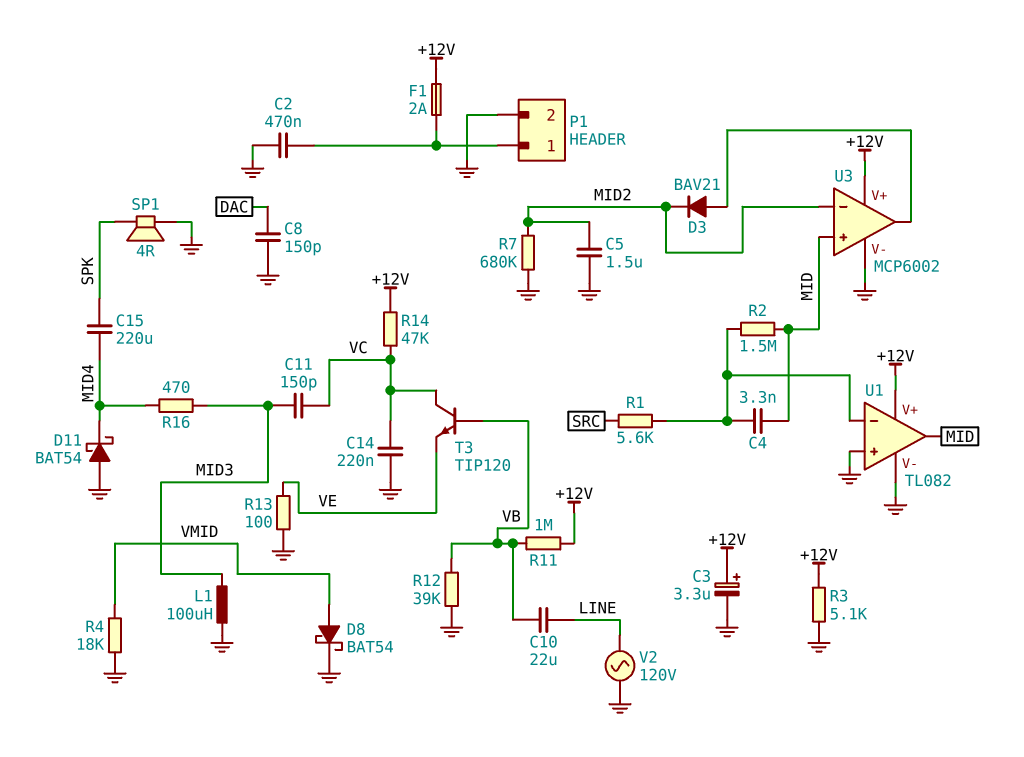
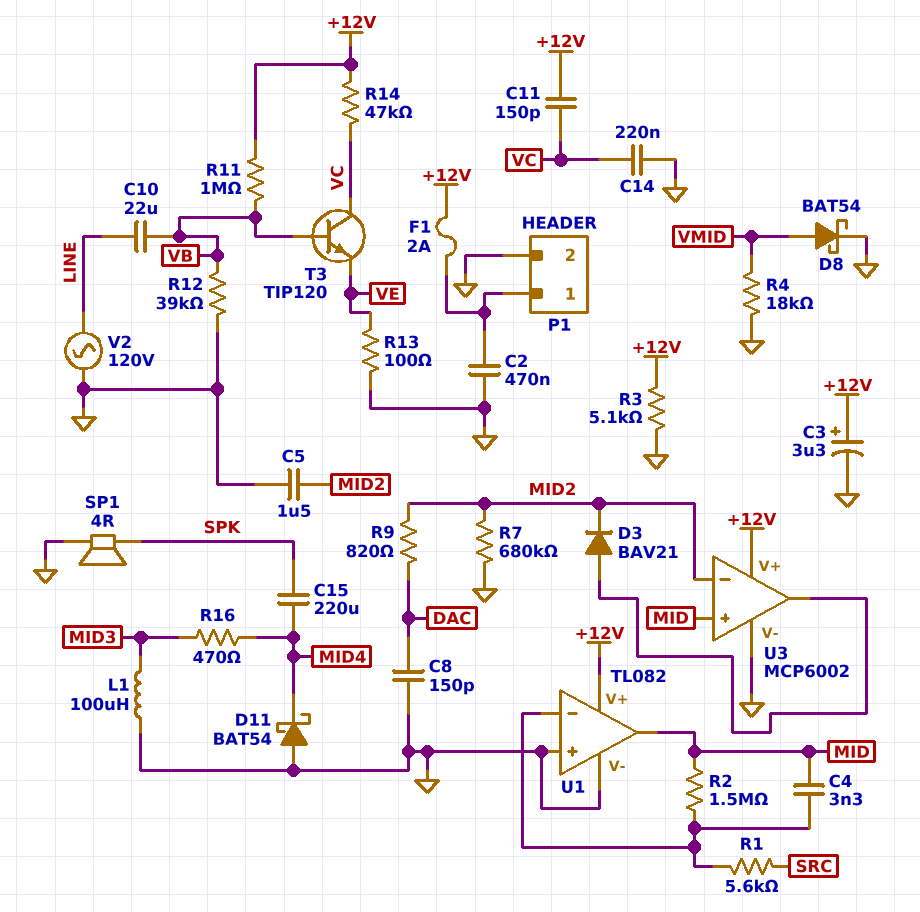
C11: 150pF (MID3, VC) -> 150pF (+12V, VC)
R9: none -> 820 (DAC, MID2)

